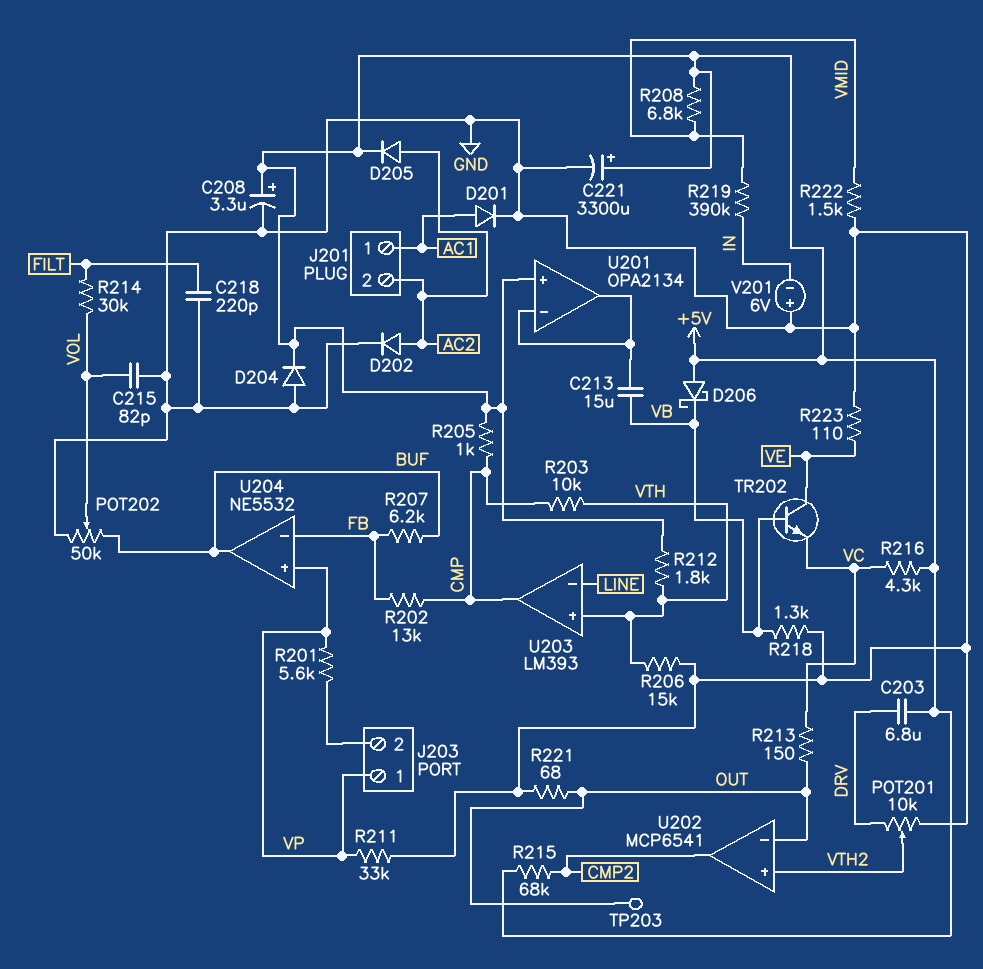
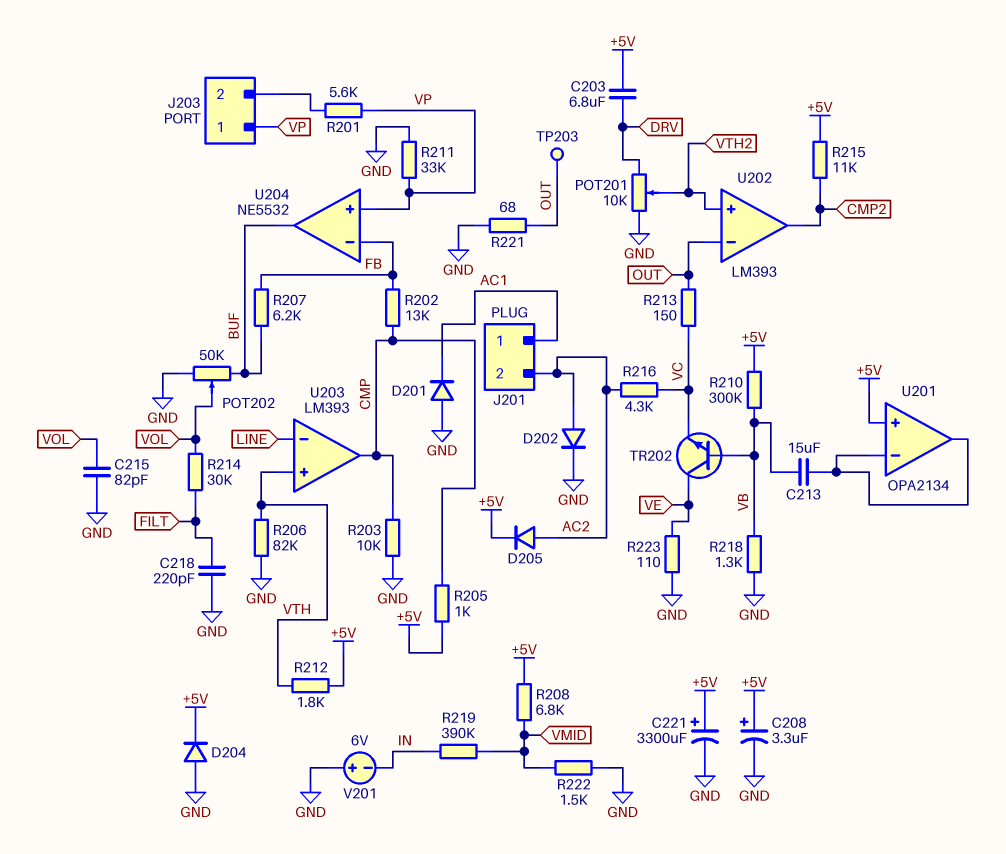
D201: diode (A AC1, K GND) -> diode (A GND, K AC1)
D206: schottky (A +5V, K VB) -> none
R203: 10k (CMP, VTH) -> 10k (CMP, GND)
R206: 15k (GND, VTH) -> 82k (GND, VTH)
R210: none -> 300k (+5V, VB)
R215: 68k (+5V, CMP2) -> 11k (+5V, CMP2)
R216: 4.3k (+5V, VC) -> 4.3k (AC2, VC)
U202: MCP6541 -> LM393

